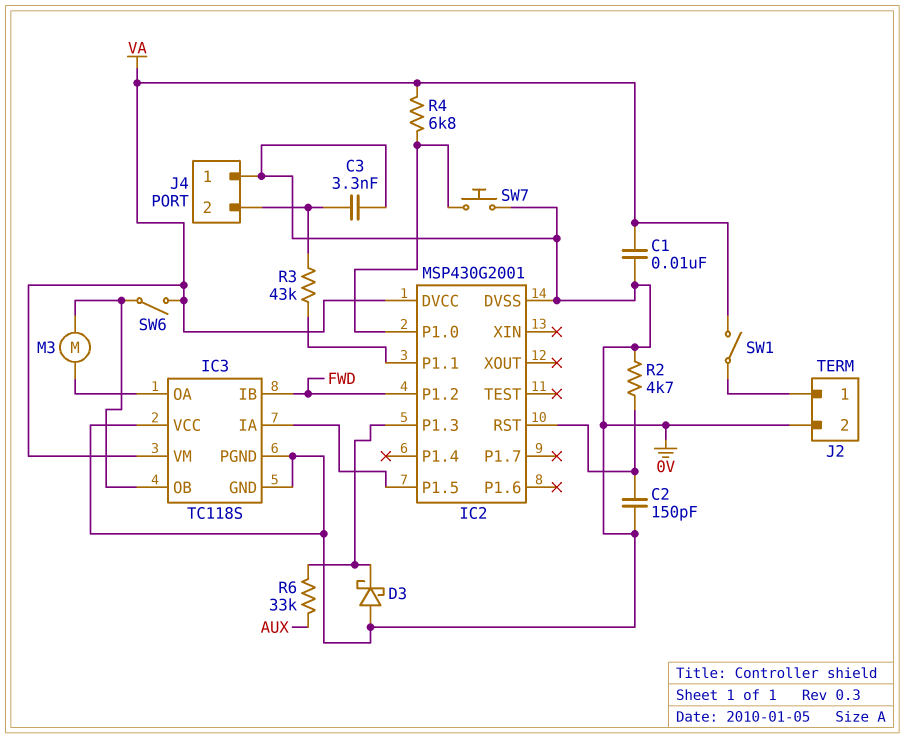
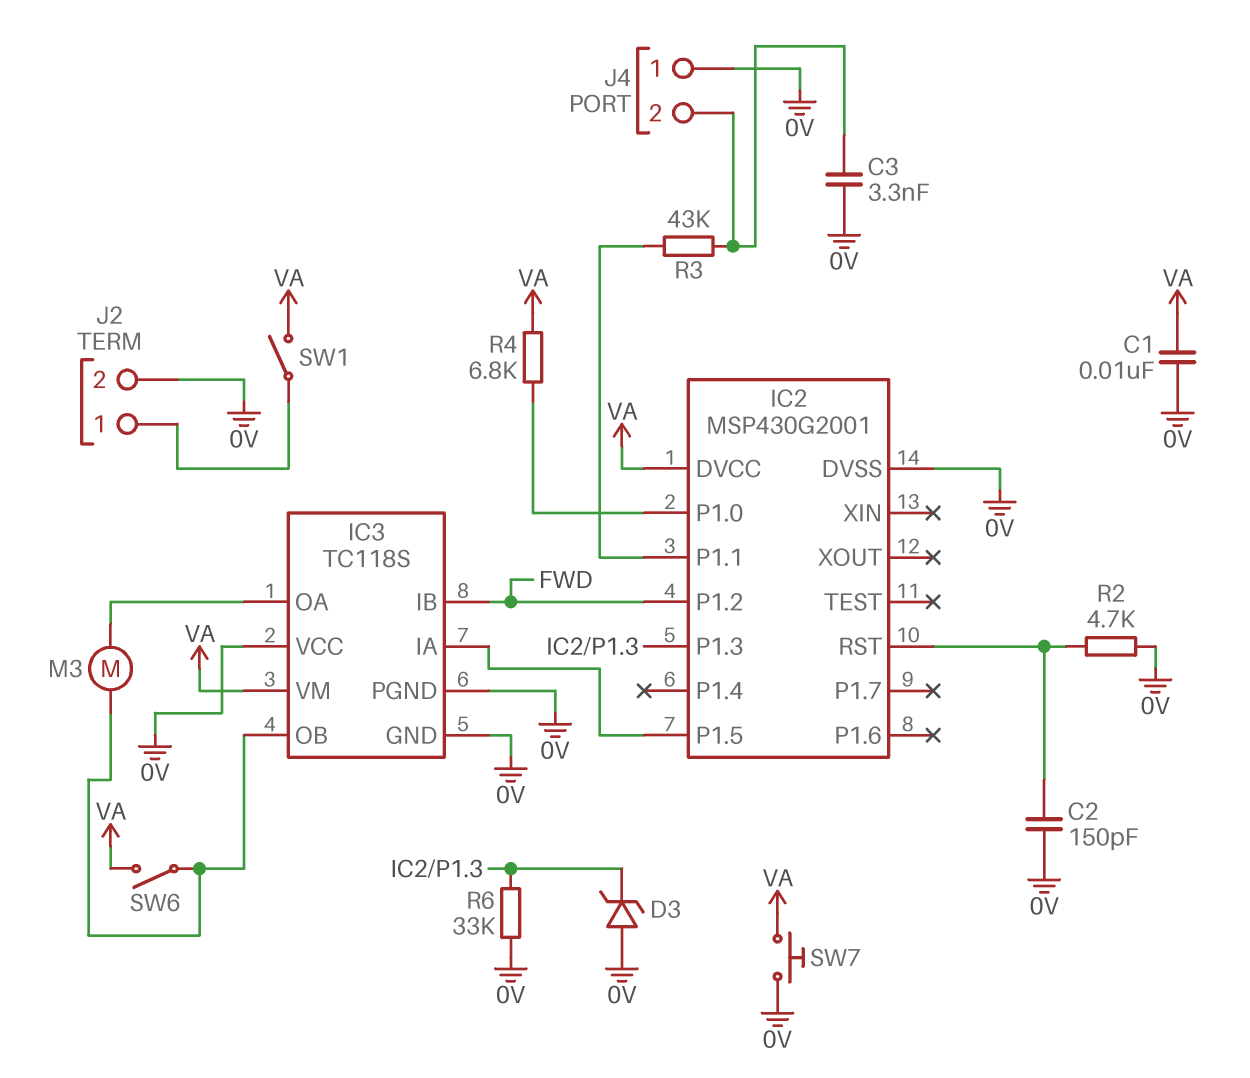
D3: schottky (A 0V, K IC2/P1.3) -> zener (A 0V, K IC2/P1.3)
R6: 33k (AUX, IC2/P1.3) -> 33k (0V, IC2/P1.3)
SW7: button (0V, IC2/P1.0) -> button (0V, VA)

